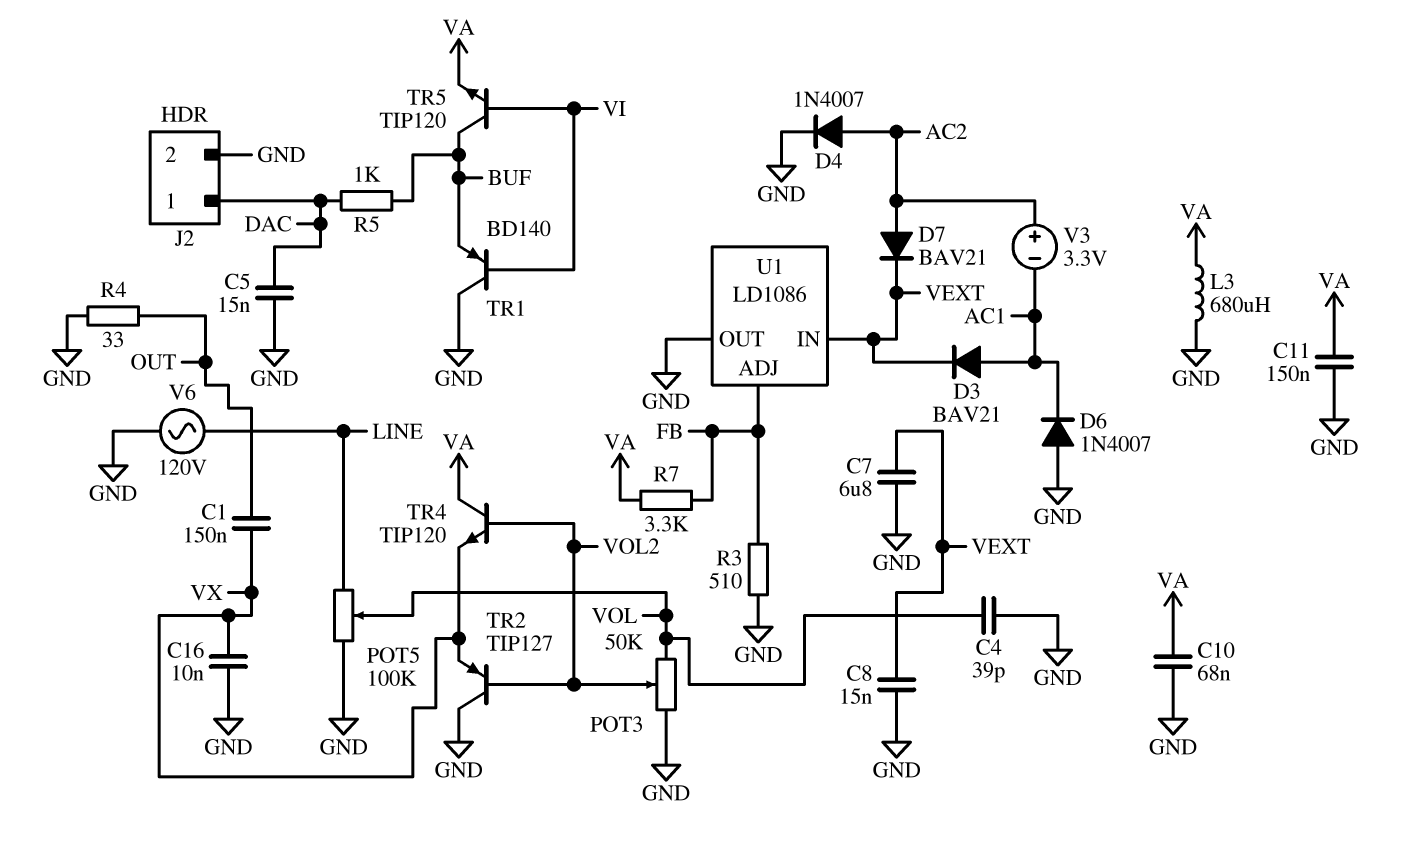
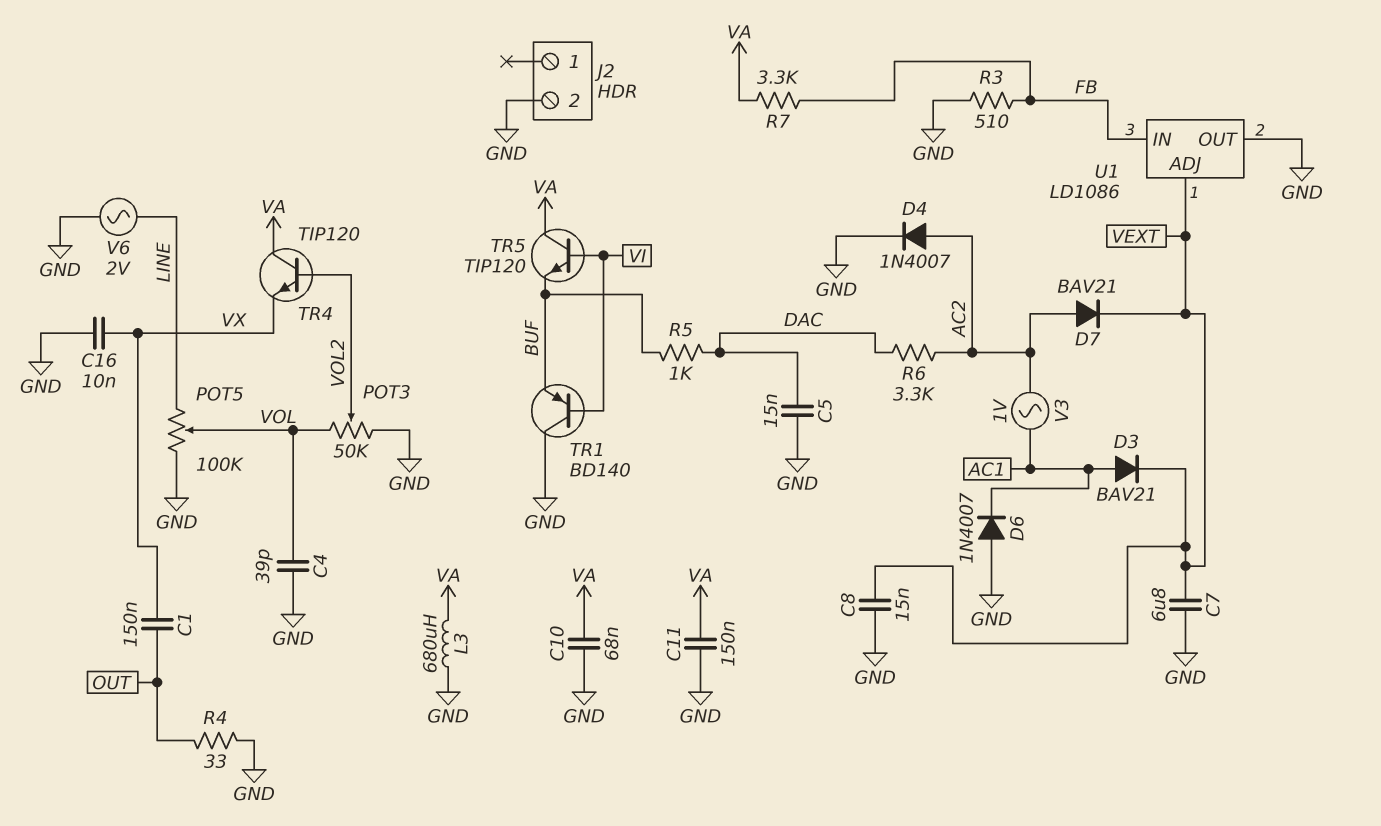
J2 pin 1: DAC -> none
R6: none -> 3.3k (AC2, DAC)
TR2: PNP TIP127 (B VOL2, C GND, E VX) -> none
TR5: NPN TIP120 (B VI, C BUF, E VA) -> NPN TIP120 (B VI, C VA, E BUF)
U1 pin ADJ: FB -> VEXT
U1 pin IN: VEXT -> FB
V3: 3.3V (plus AC2, minus AC1) -> AC 1V (AC1, AC2)
V6: AC 120V (GND, LINE) -> AC 2V (GND, LINE)

